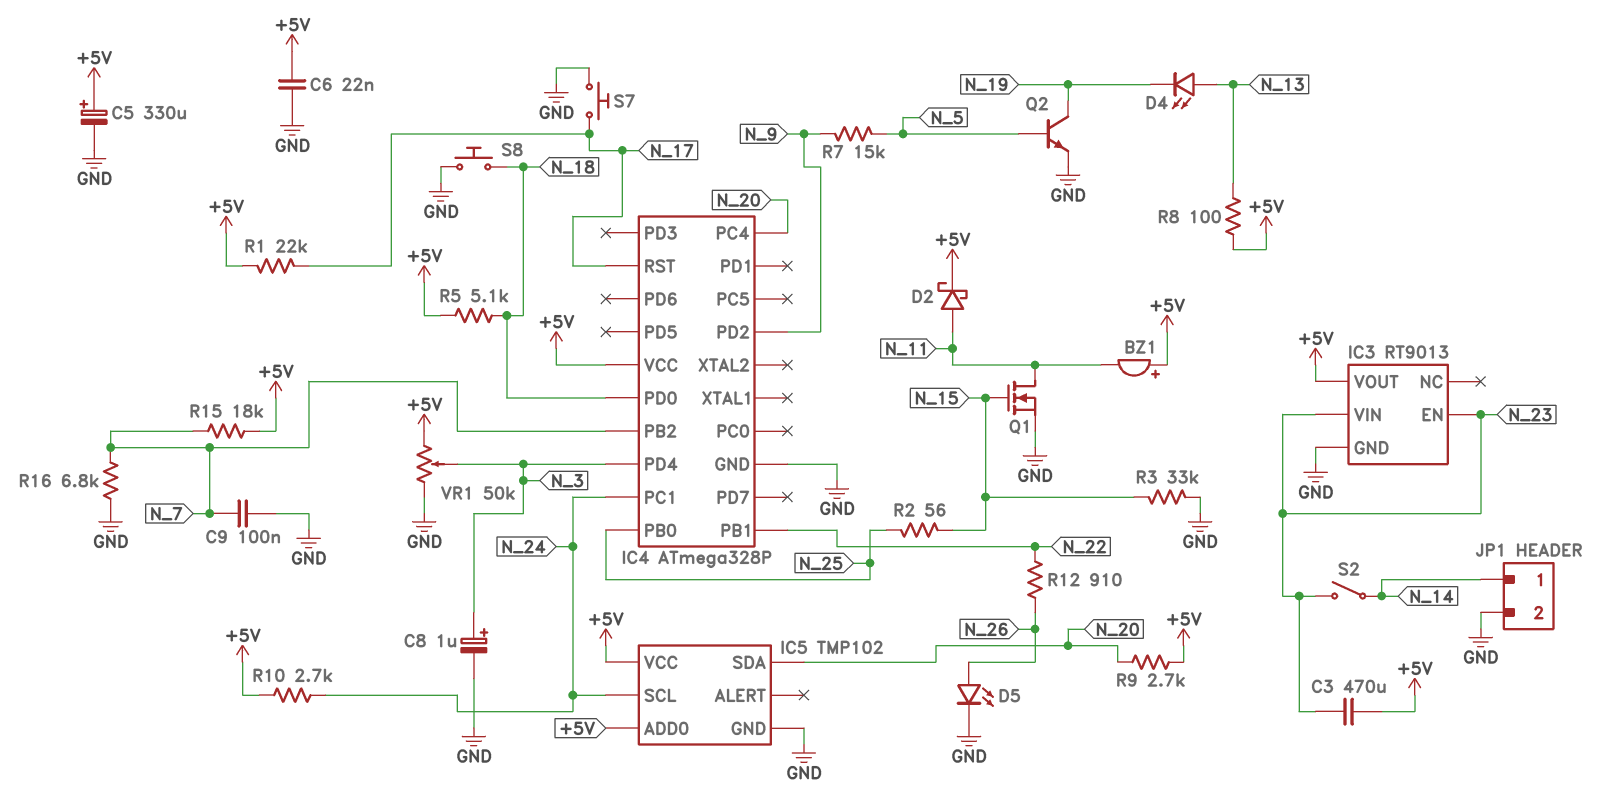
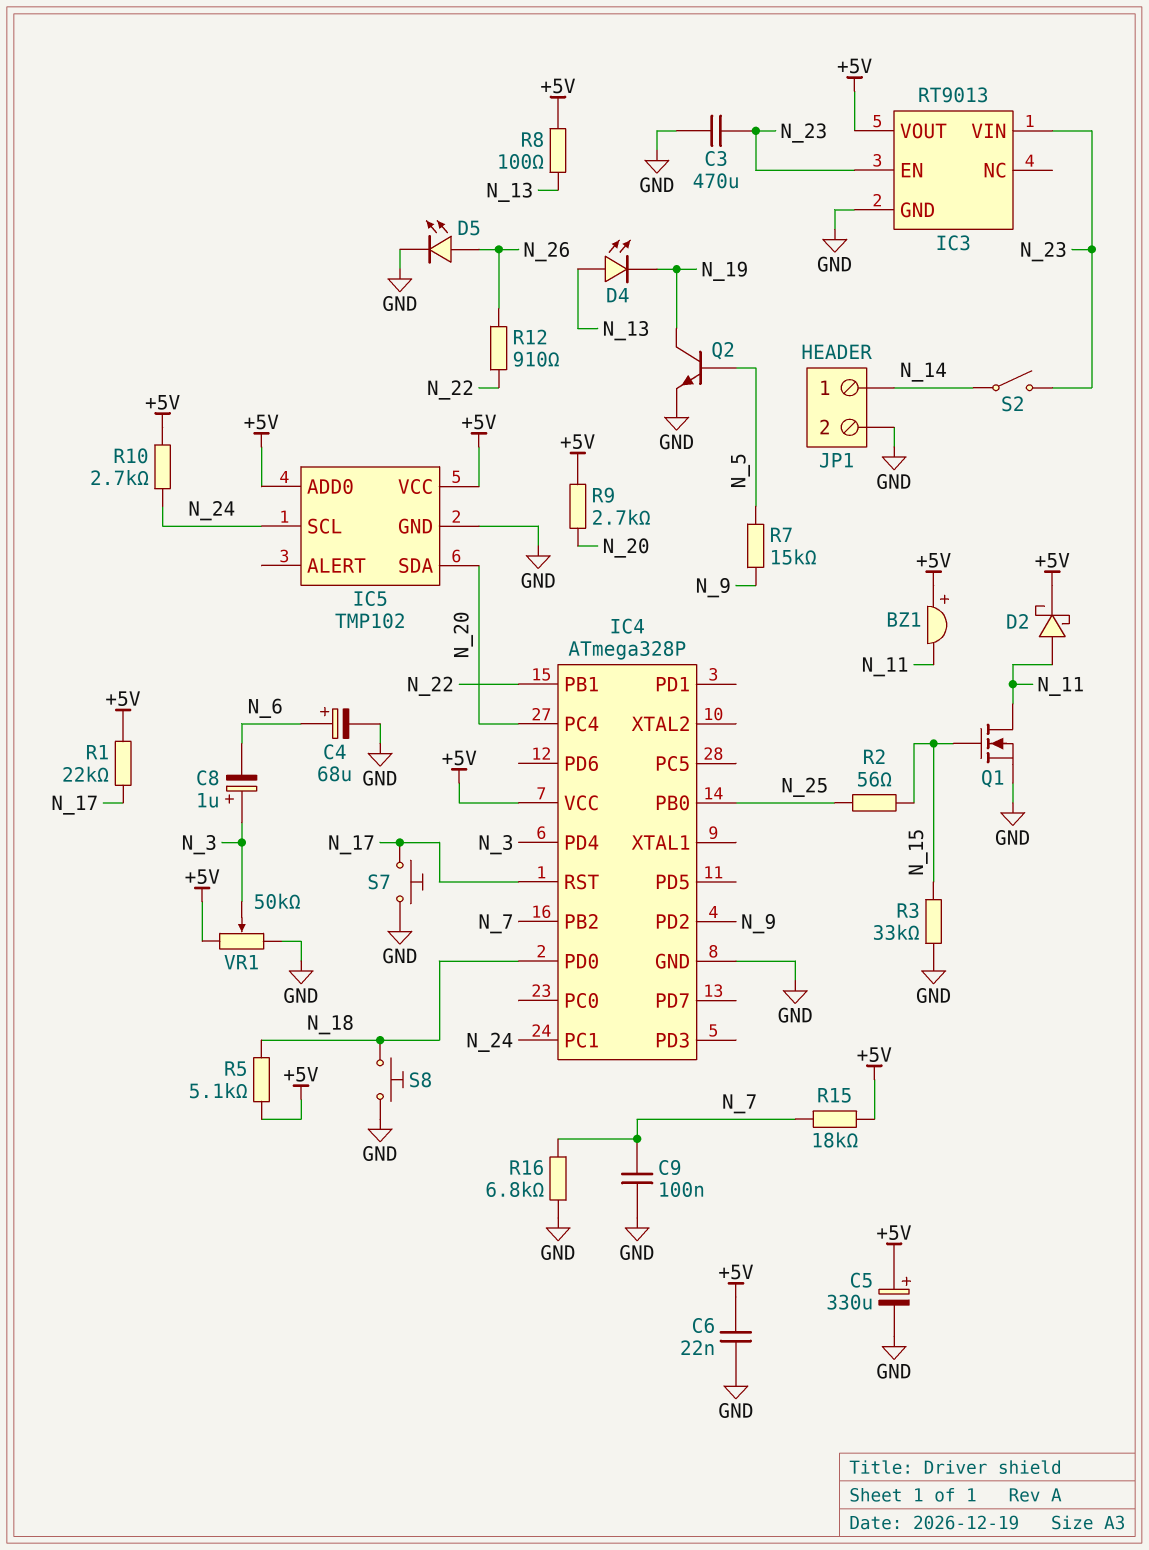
C3: 470uF (+5V, N_23) -> 470uF (GND, N_23)
C4: none -> 68uF (plus N_6, minus GND)
C8: 1uF (plus N_3, minus GND) -> 1uF (plus N_3, minus N_6)

